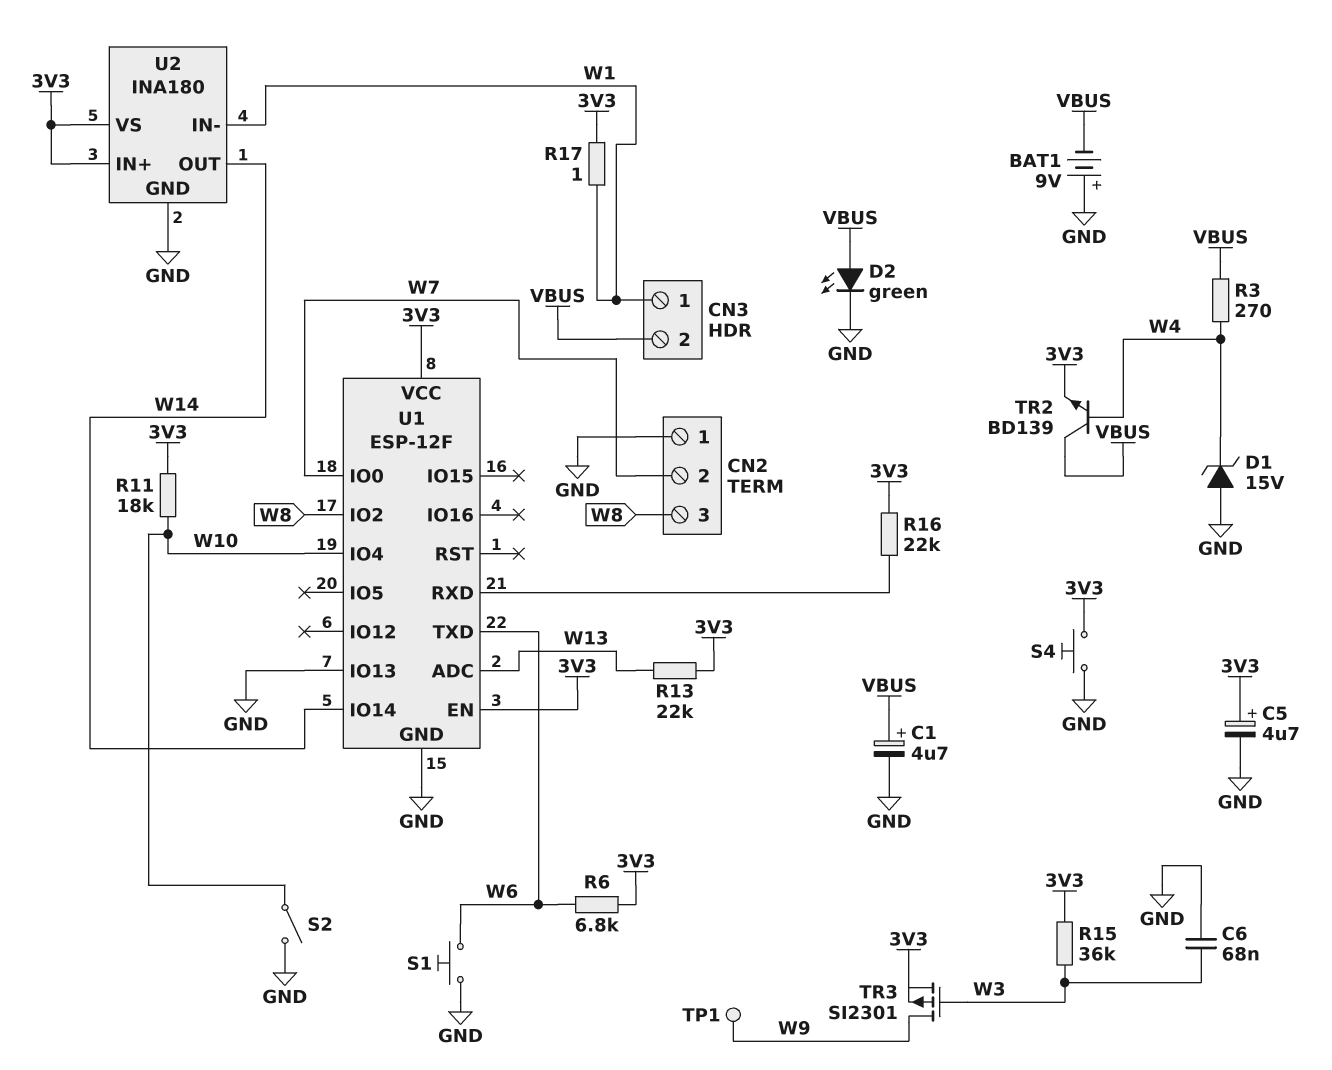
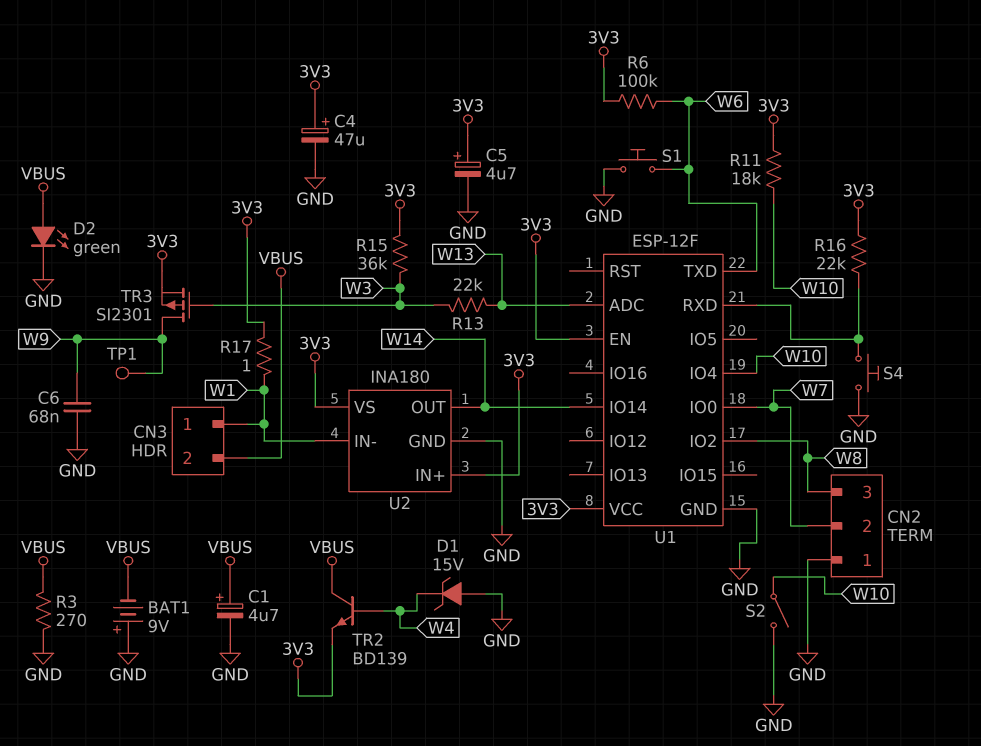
C4: none -> 47uF (plus 3V3, minus GND)
C6: 68nF (GND, W3) -> 68nF (GND, W9)
R3: 270 (VBUS, W4) -> 270 (GND, VBUS)
R6: 6.8k (3V3, W6) -> 100k (3V3, W6)
R13: 22k (3V3, W13) -> 22k (W3, W13)
S4: button (3V3, GND) -> button (GND, U1/RXD)
U1 pin IO13: GND -> none

